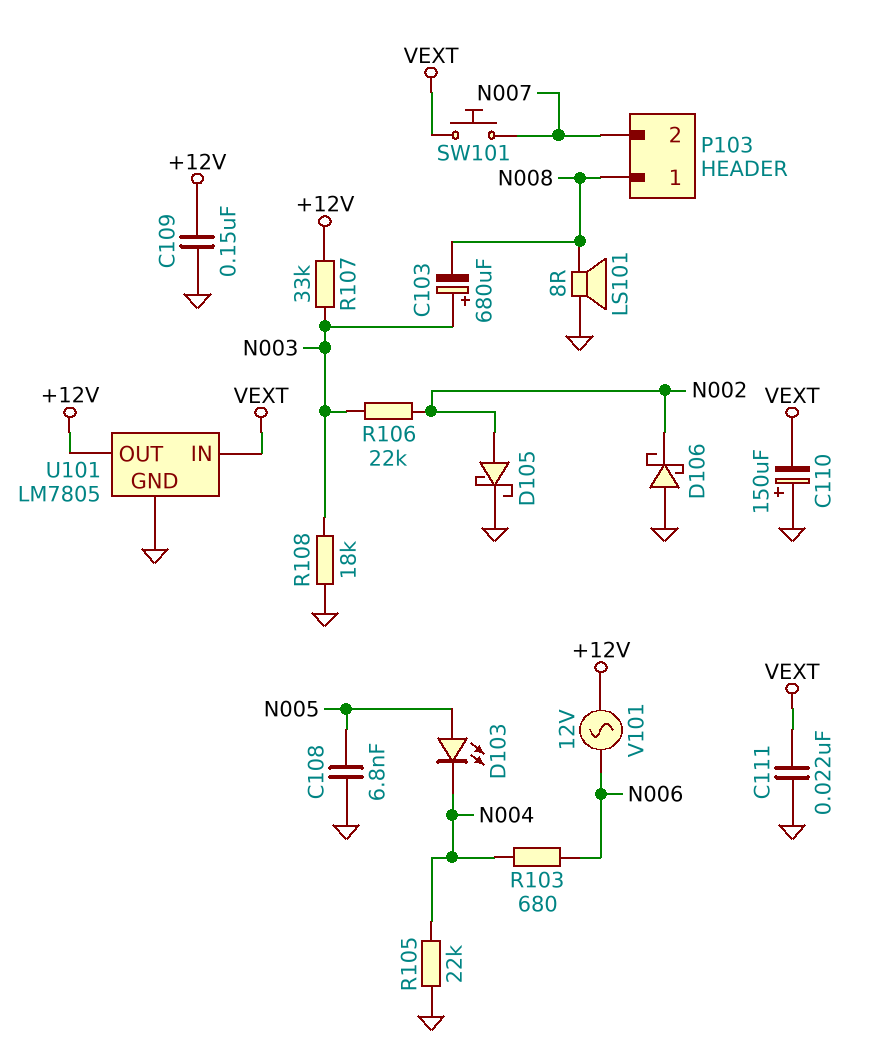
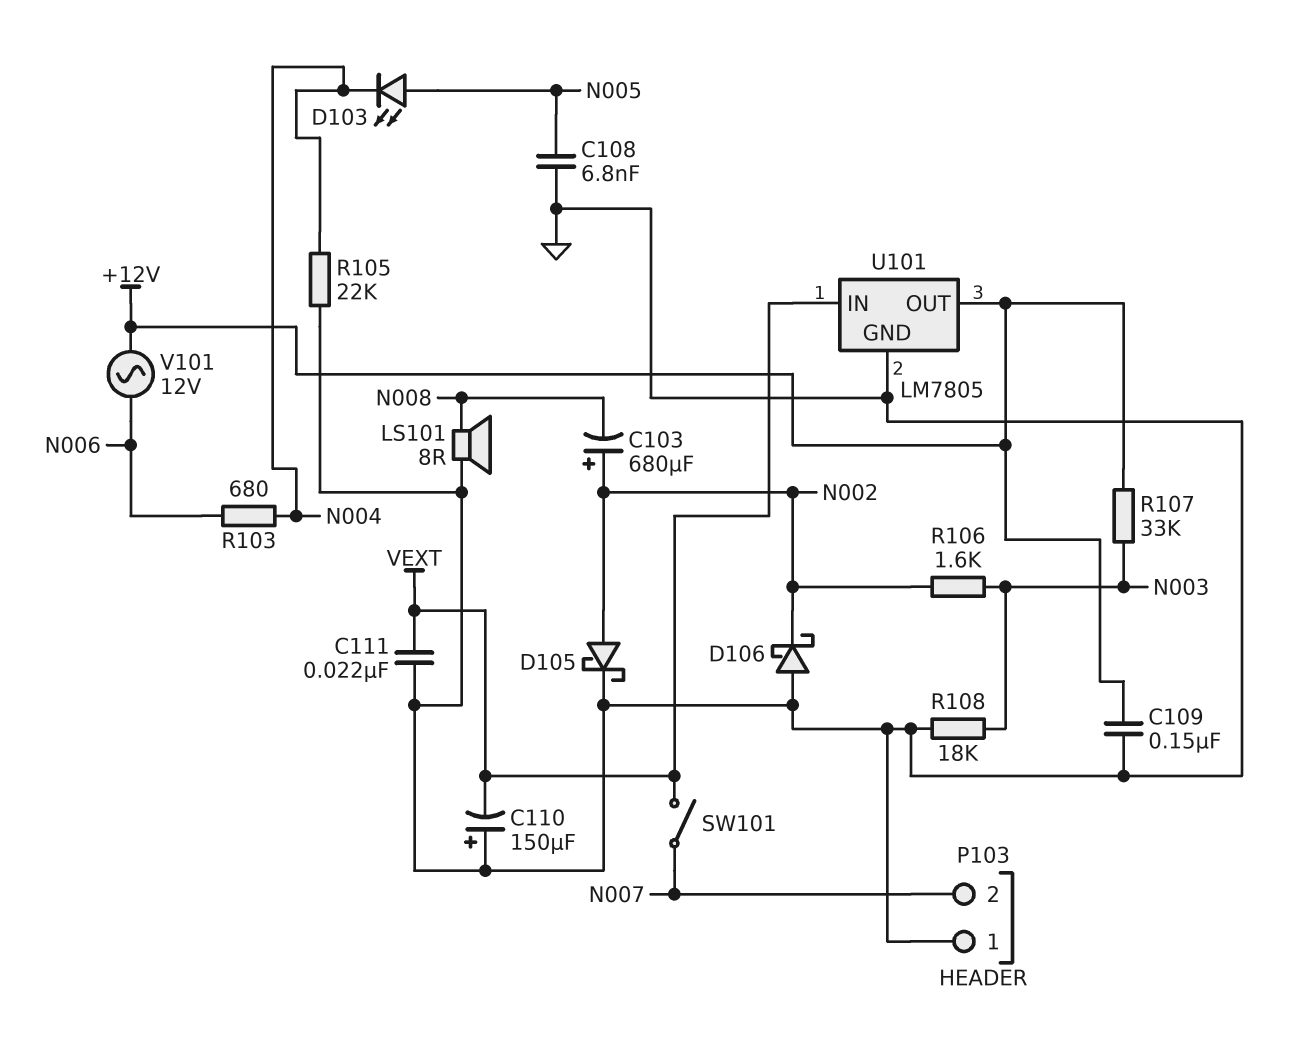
C103: 680uF (plus N003, minus N008) -> 680uF (plus N002, minus N008)
P103 pin 1: N008 -> GND
R106: 22k (N002, N003) -> 1.6k (N002, N003)
SW101: button (N007, VEXT) -> switch (N007, VEXT)

